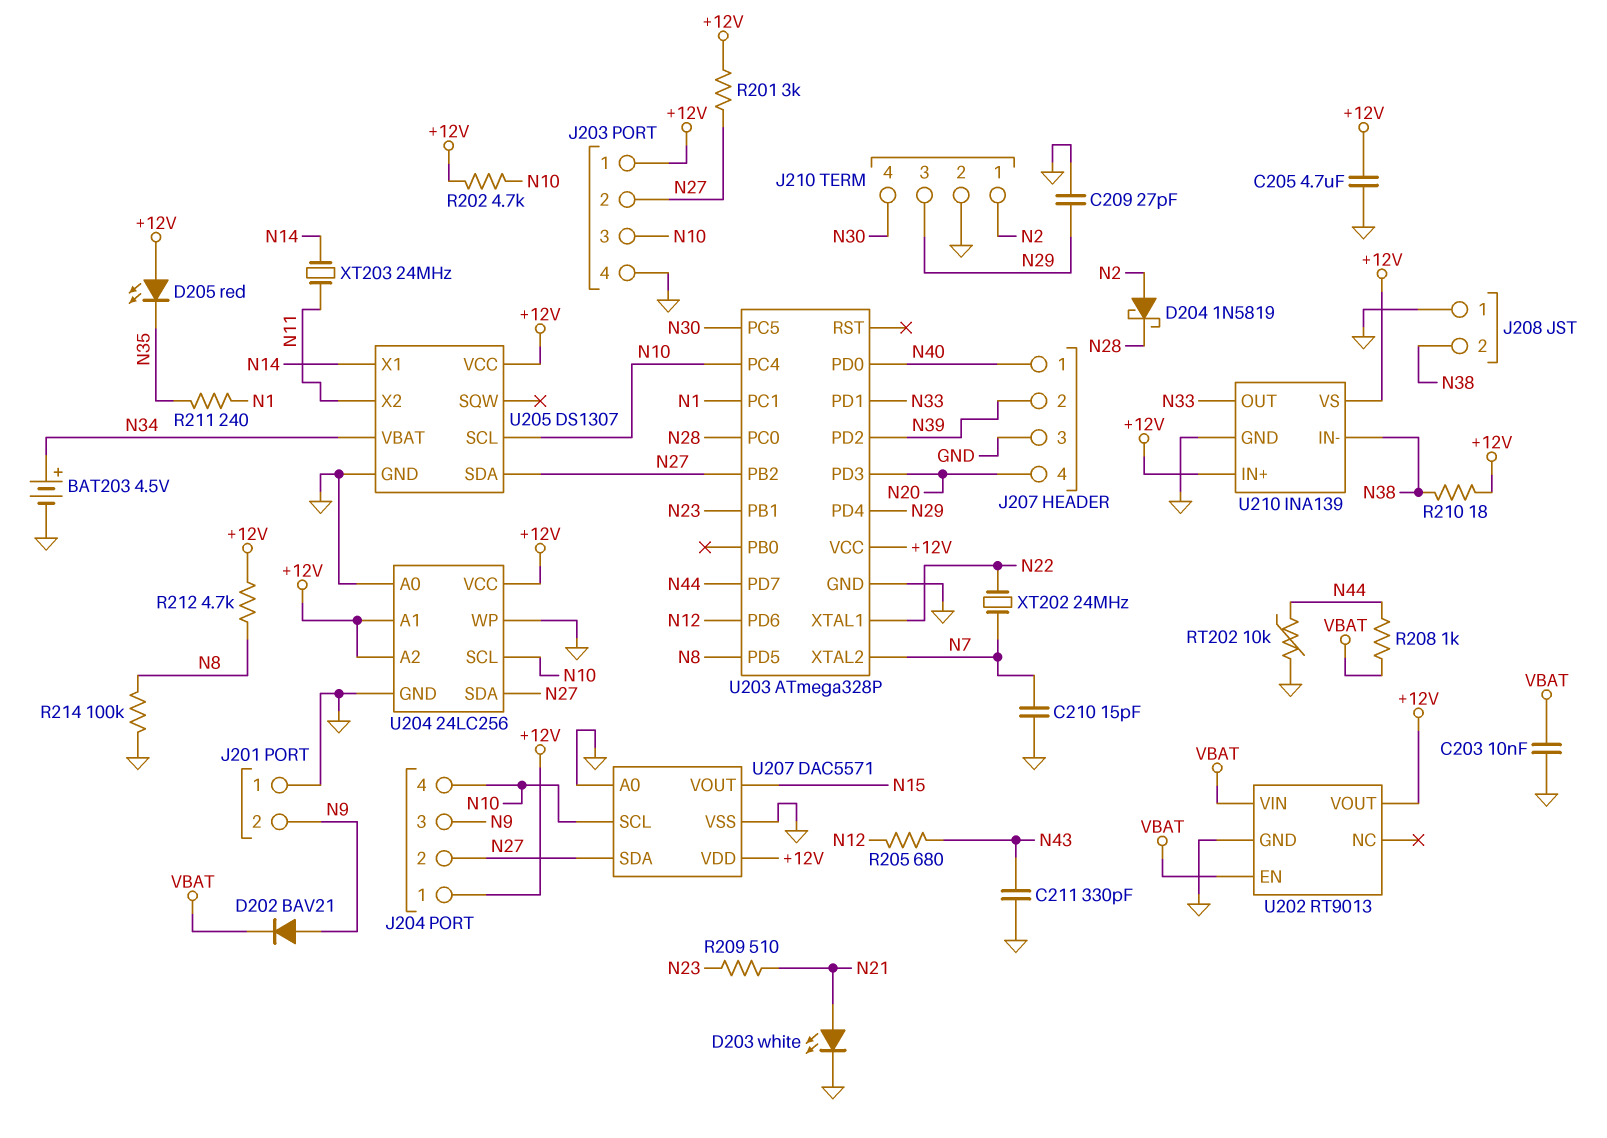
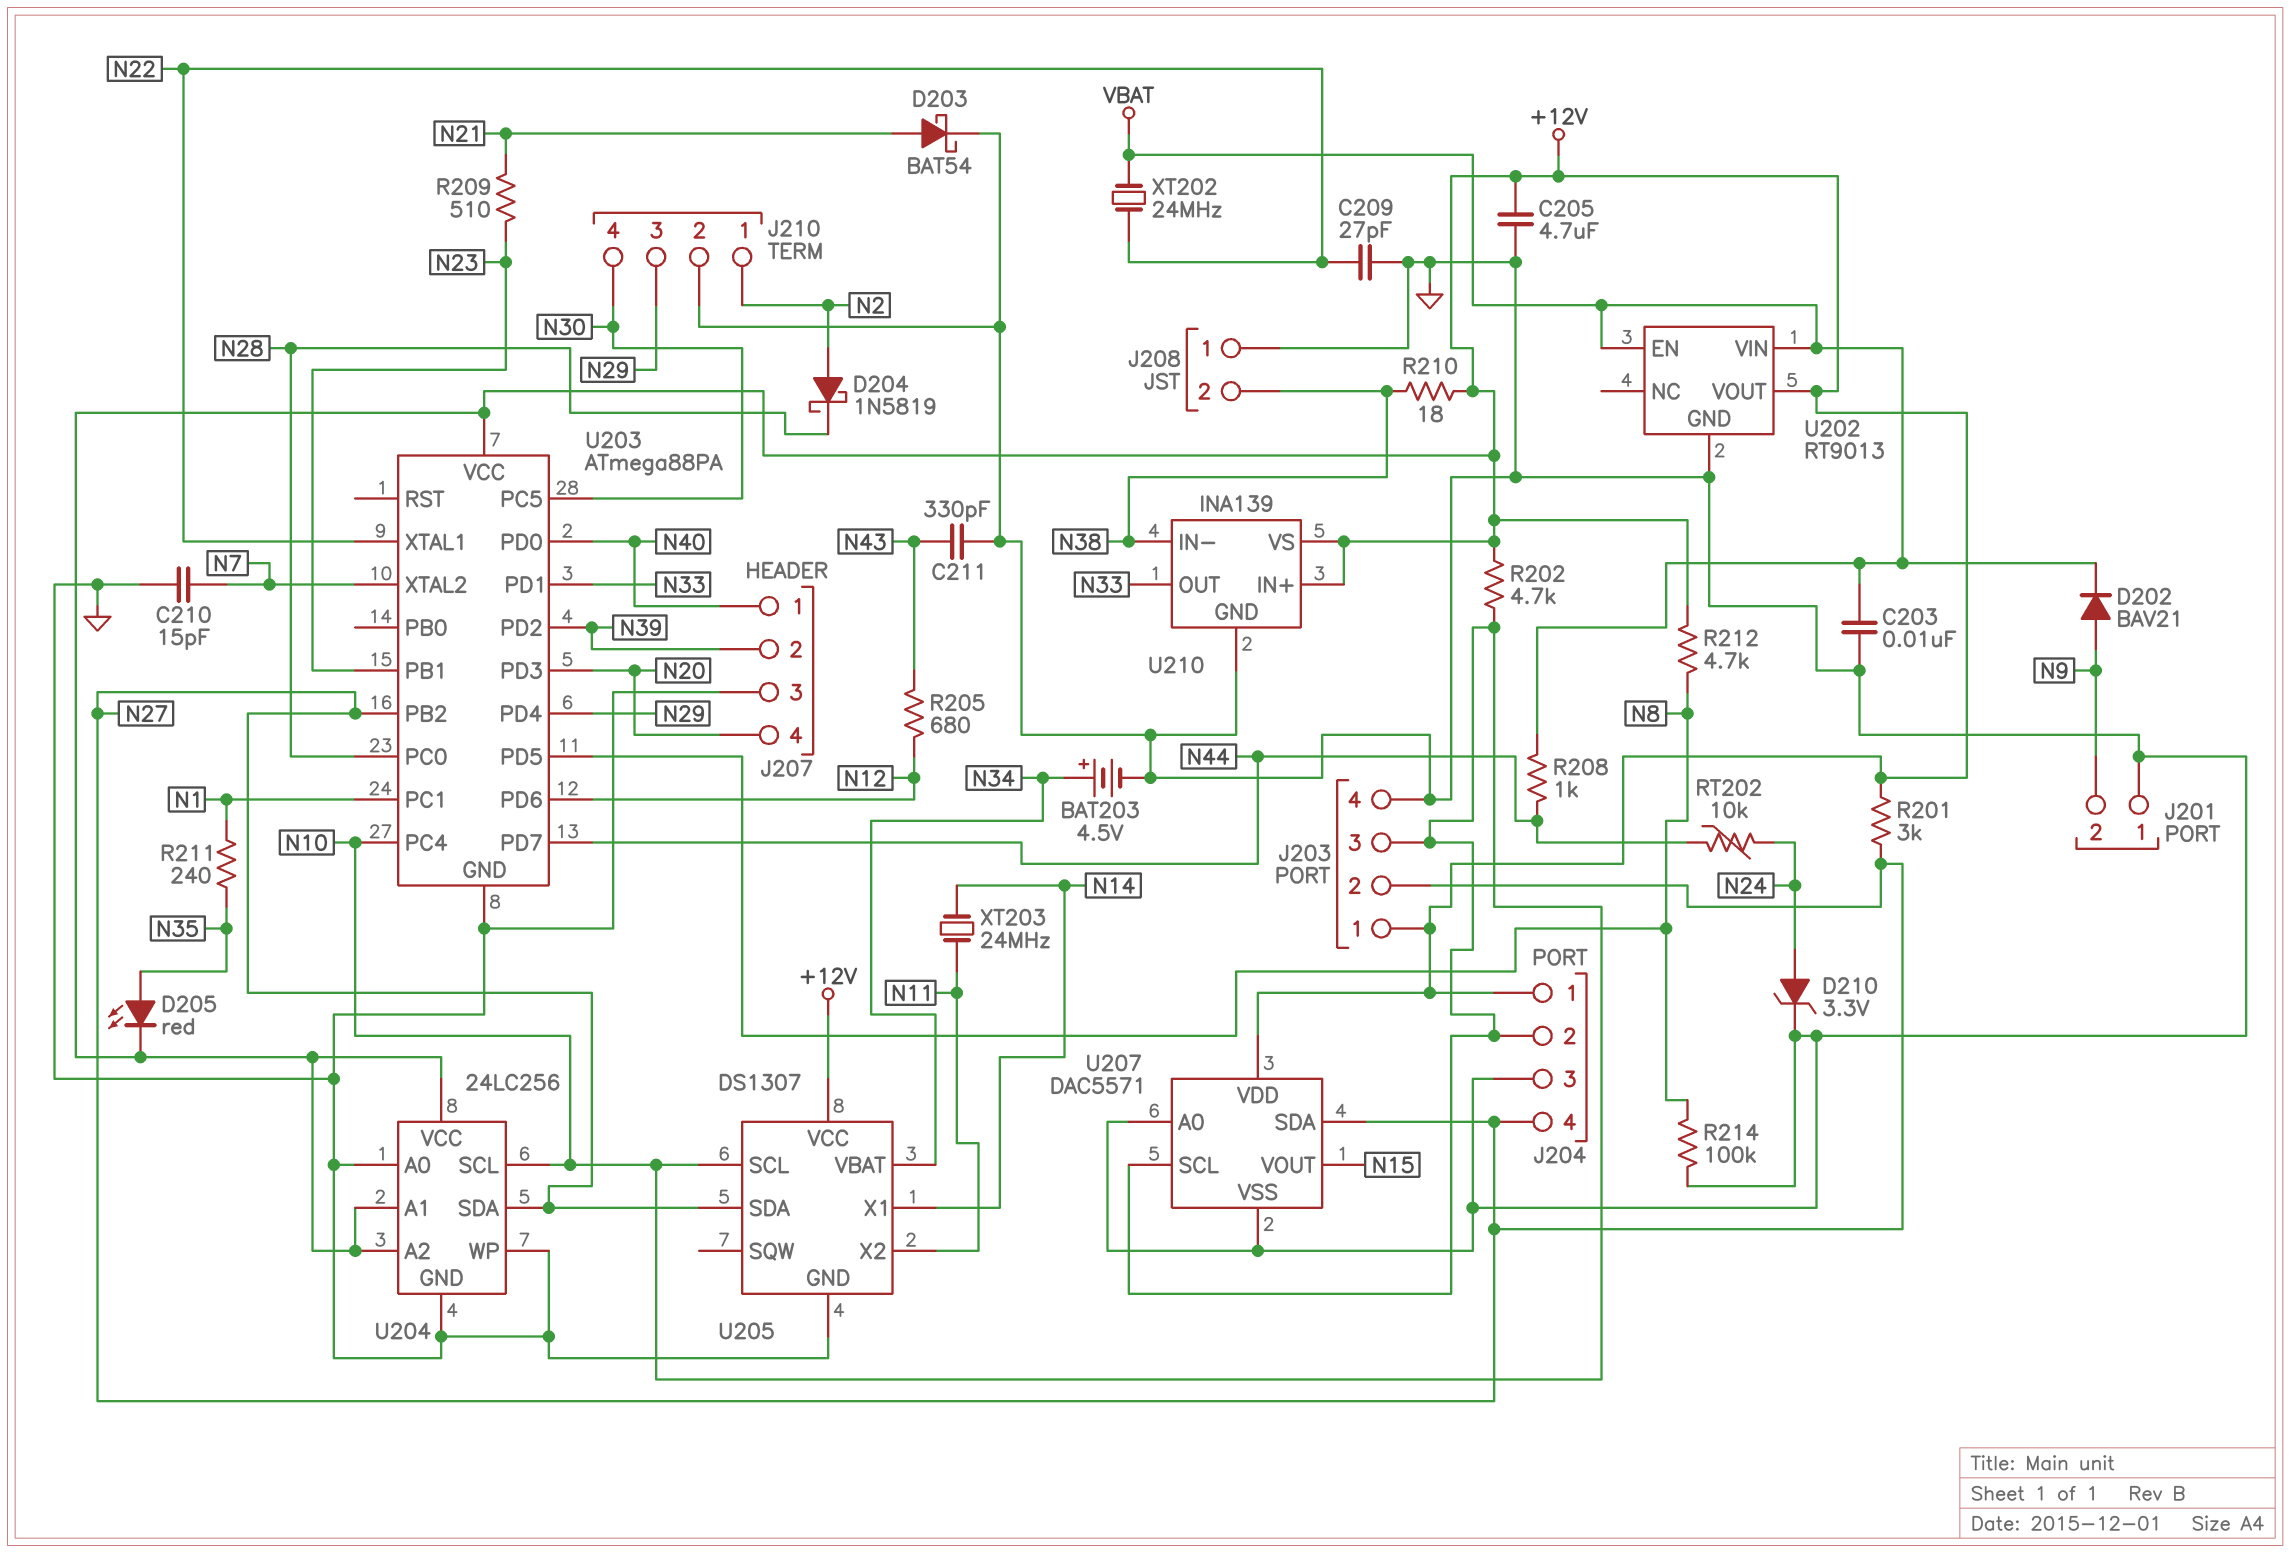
C209: 27pF (GND, N29) -> 27pF (GND, N22)
D203: LED white (A N21, K GND) -> schottky BAT54 (A N21, K GND)
D205: LED red (A +12V, K N35) -> LED red (A N35, K +12V)
D210: none -> zener 3.3V (A N24, K GND)
J204 pin 2: N27 -> N10
J204 pin 3: N9 -> GND
J204 pin 4: N10 -> N27
RT202: 10k (GND, N44) -> 10k (N24, N44)
U203: ATmega328P -> ATmega88PA
XT202: 24MHz (N7, N22) -> 24MHz (N22, VBAT)

